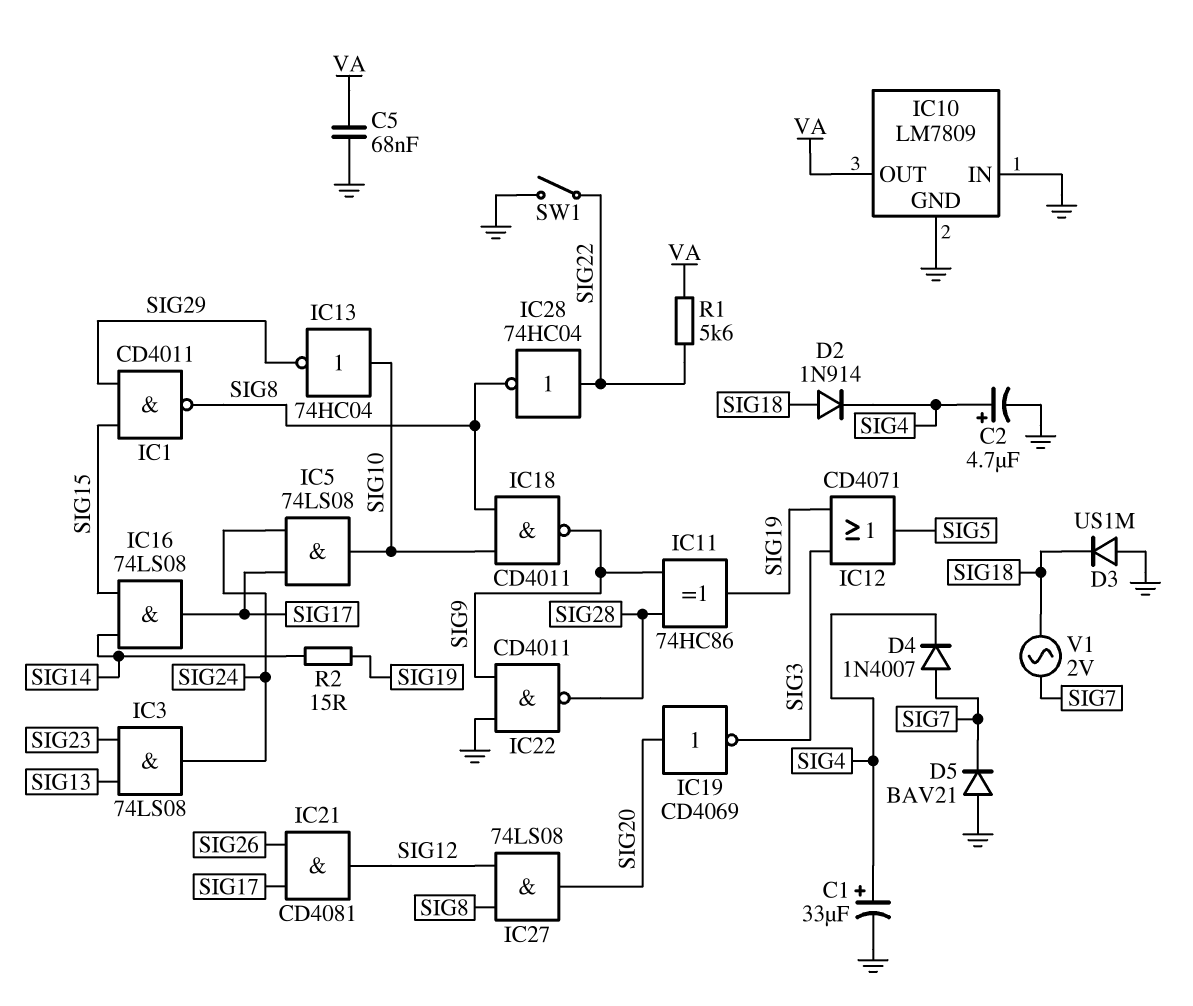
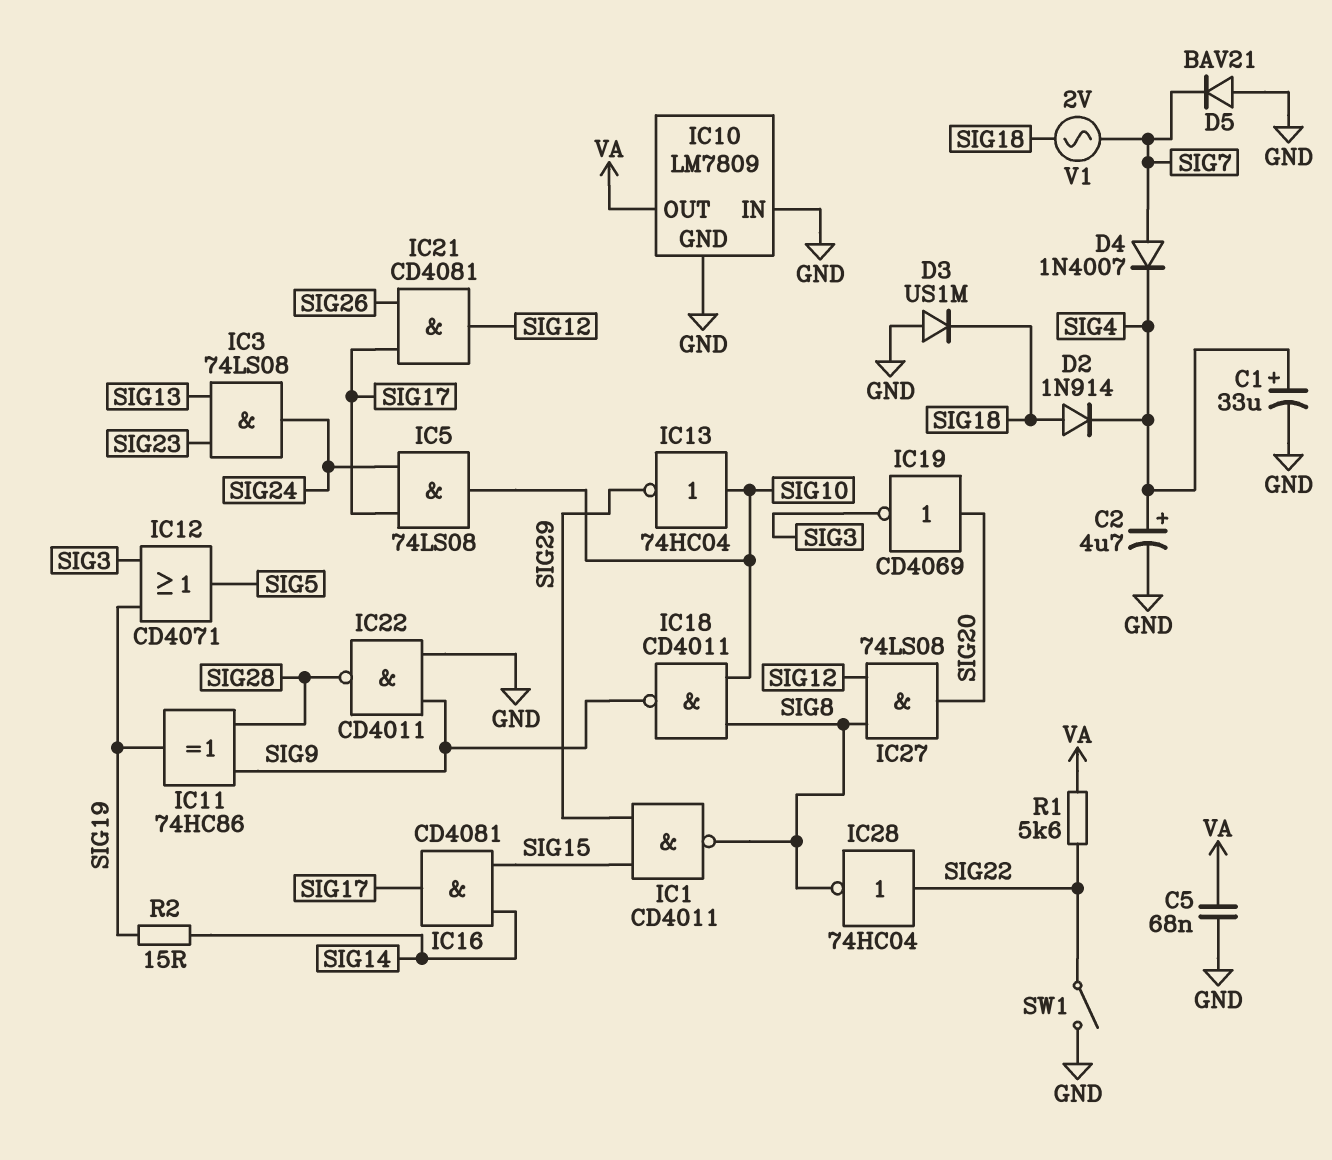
IC16: AND 74LS08 (in SIG14, in SIG15, out SIG17) -> AND CD4081 (in SIG14, in SIG15, out SIG17)

